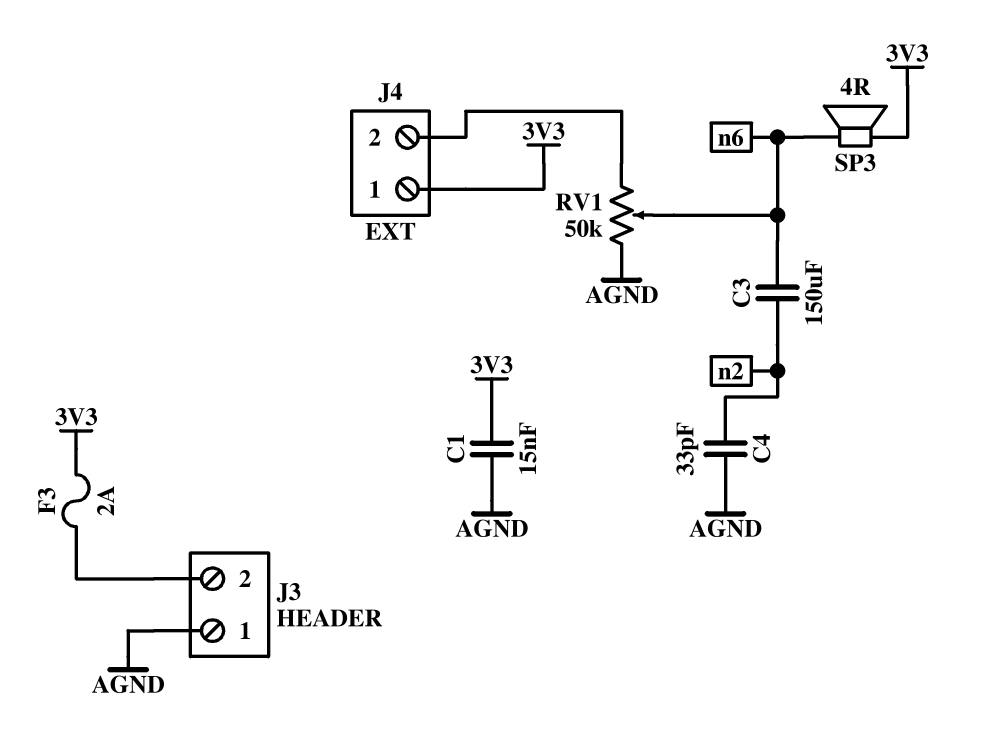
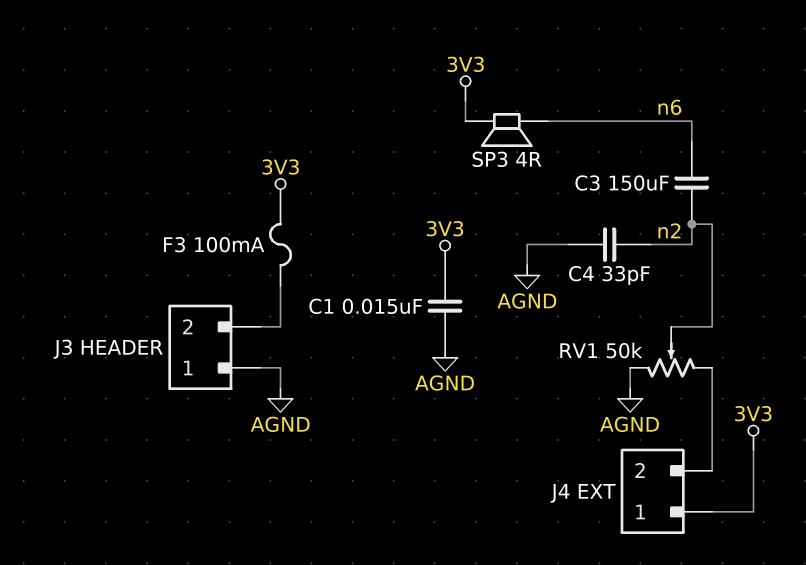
F3: 2A (3V3, J3/2) -> 100mA (3V3, J3/2)
RV1: 50k (AGND, J4/2, wiper n6) -> 50k (AGND, J4/2, wiper n2)

